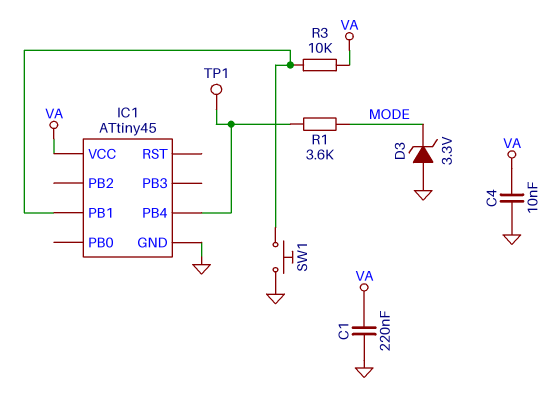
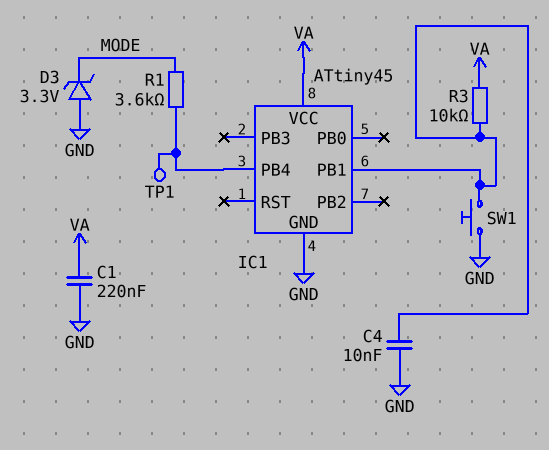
C4: 10nF (GND, VA) -> 10nF (GND, IC1/PB1)

